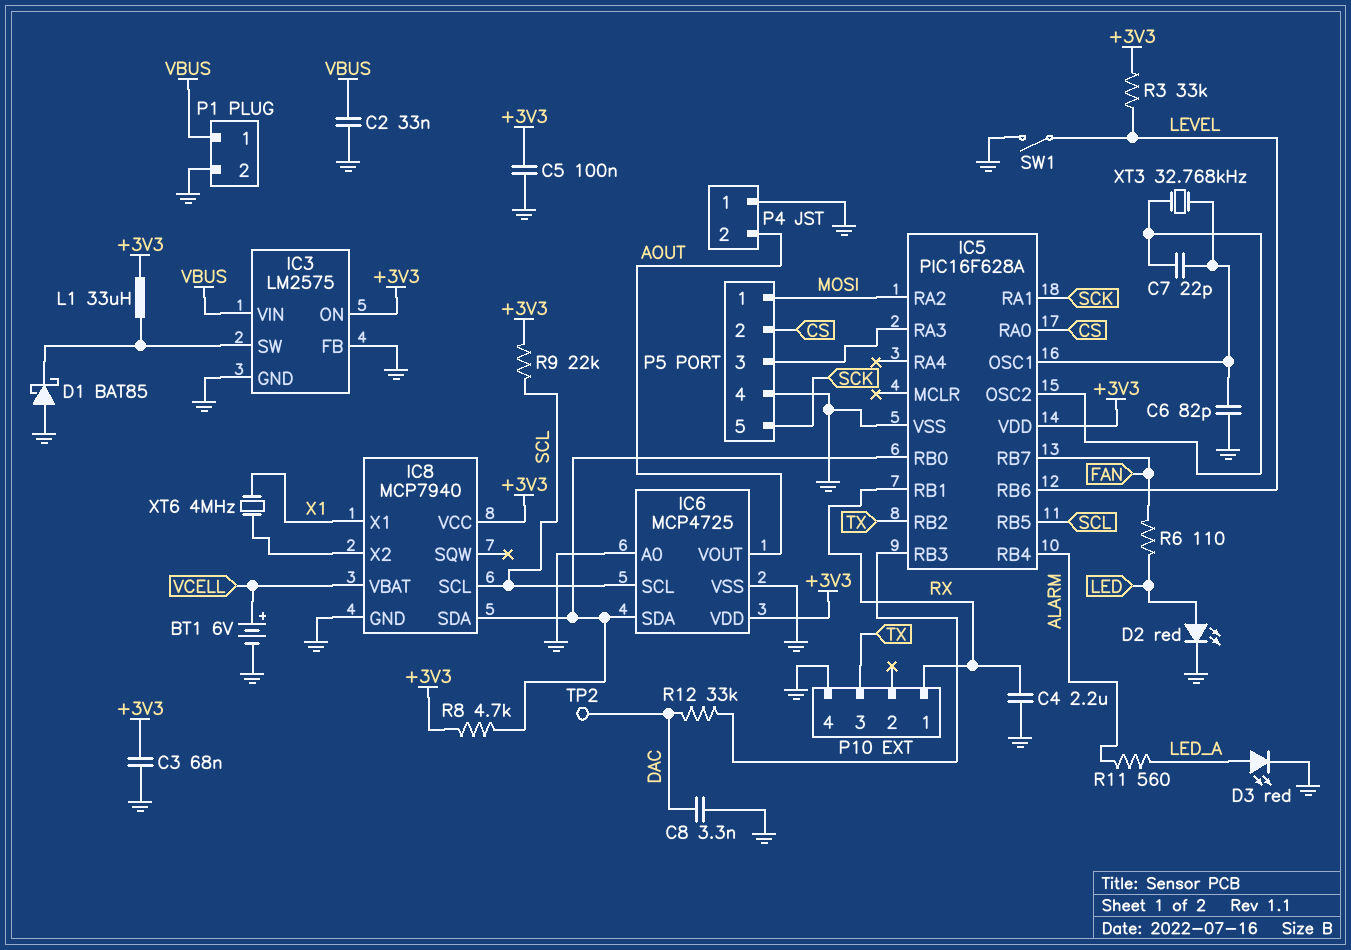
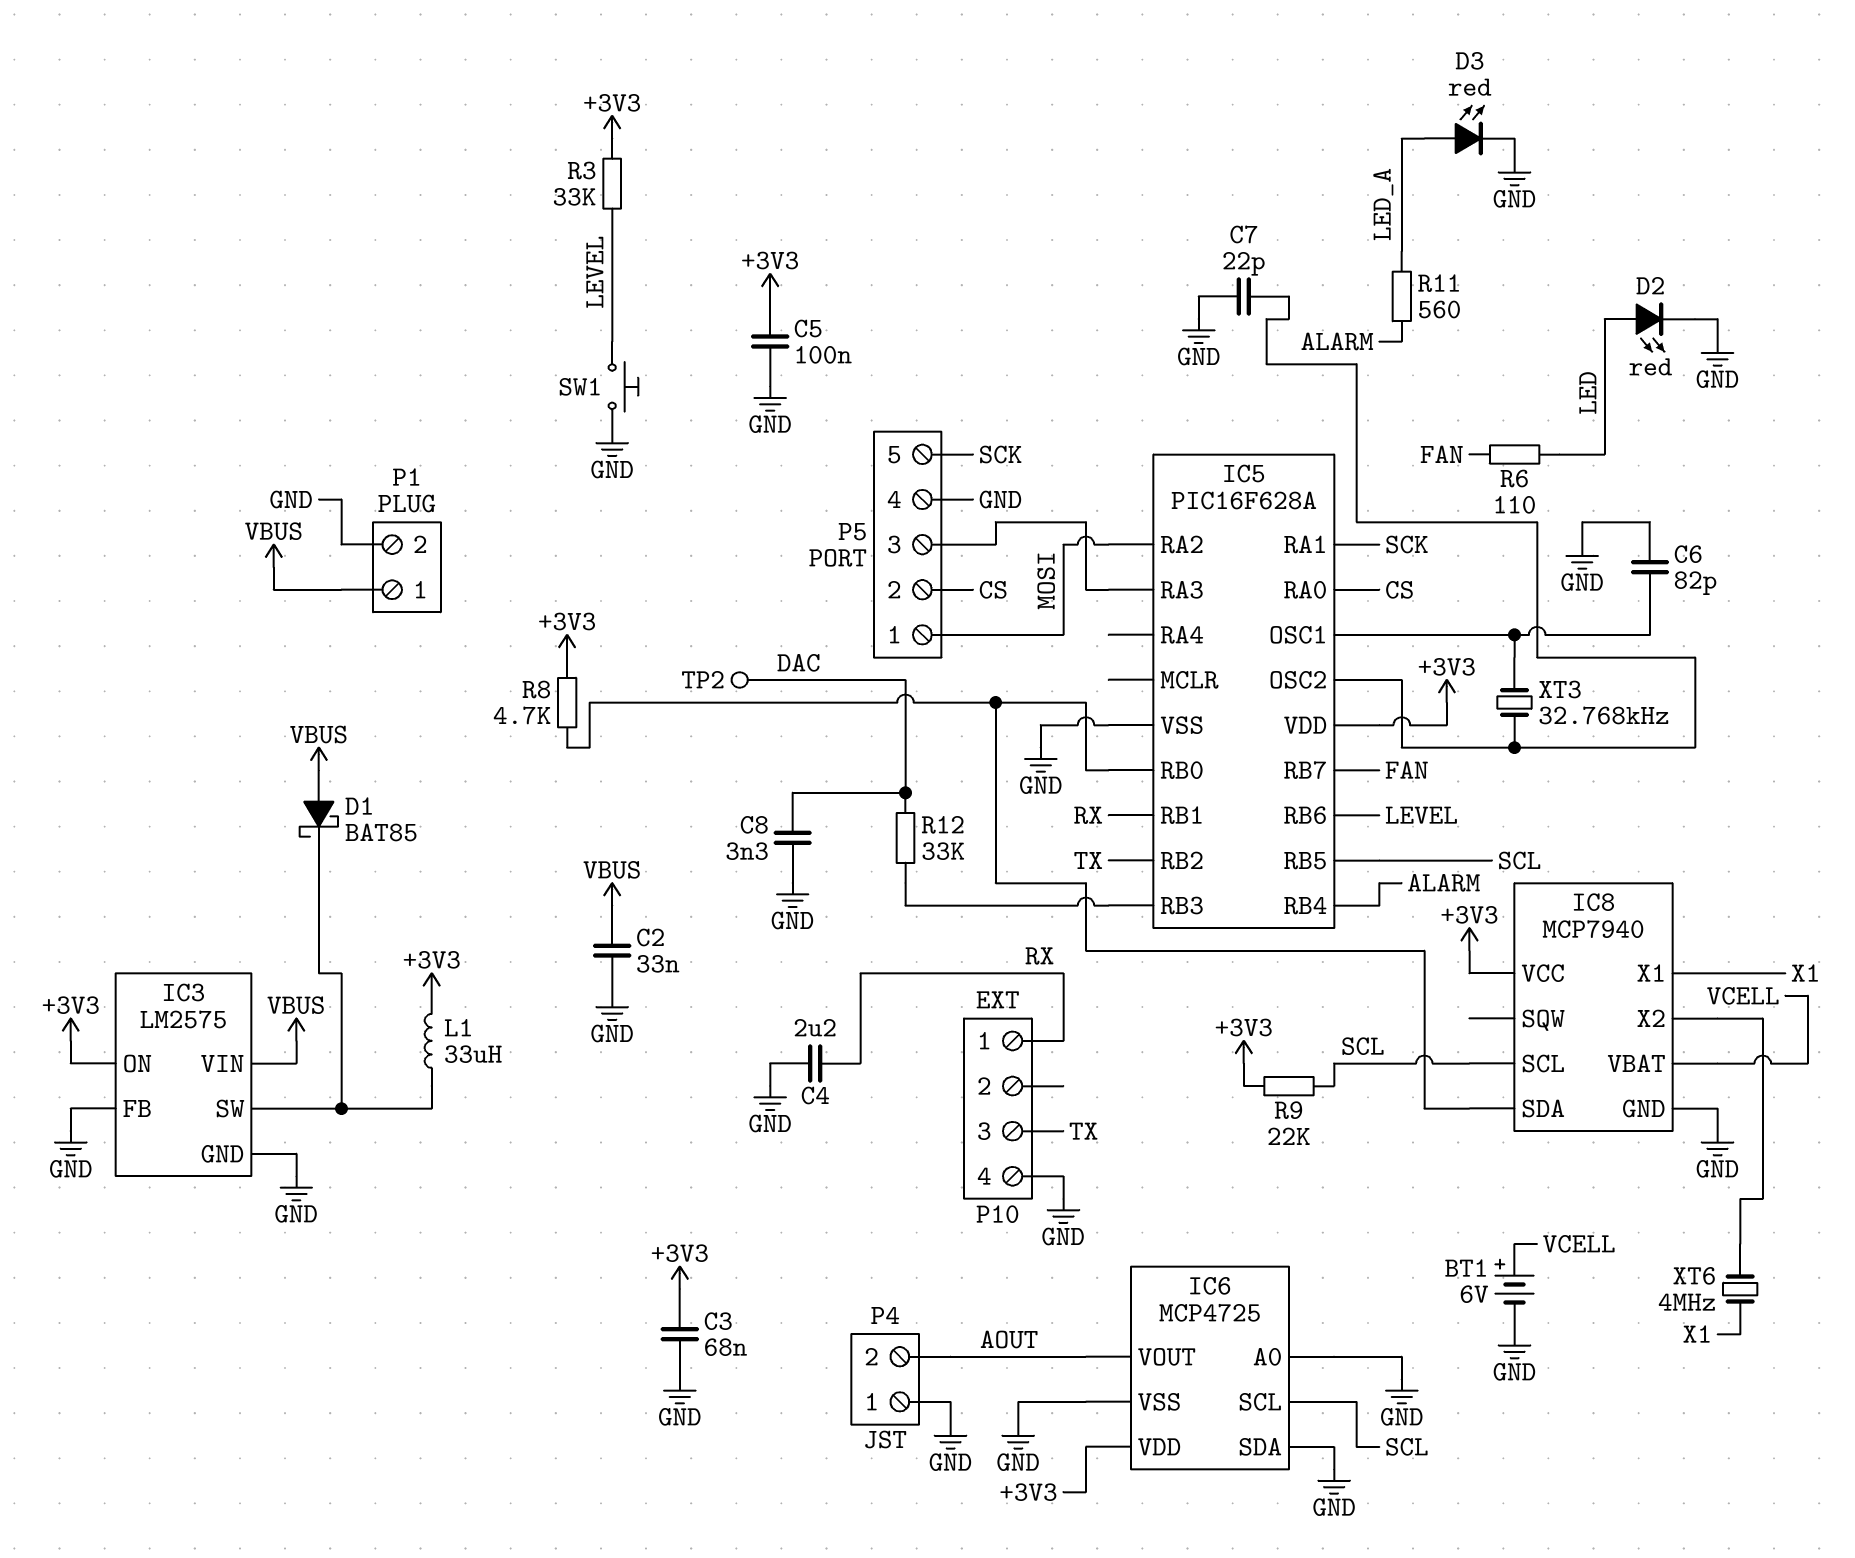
C7: 22pF (IC5/OSC1, IC5/OSC2) -> 22pF (GND, IC5/OSC2)
D1: schottky BAT85 (A GND, K IC3/SW) -> schottky BAT85 (A VBUS, K IC3/SW)
IC6 pin SDA: IC5/RB0 -> GND
SW1: switch (GND, LEVEL) -> button (GND, LEVEL)

